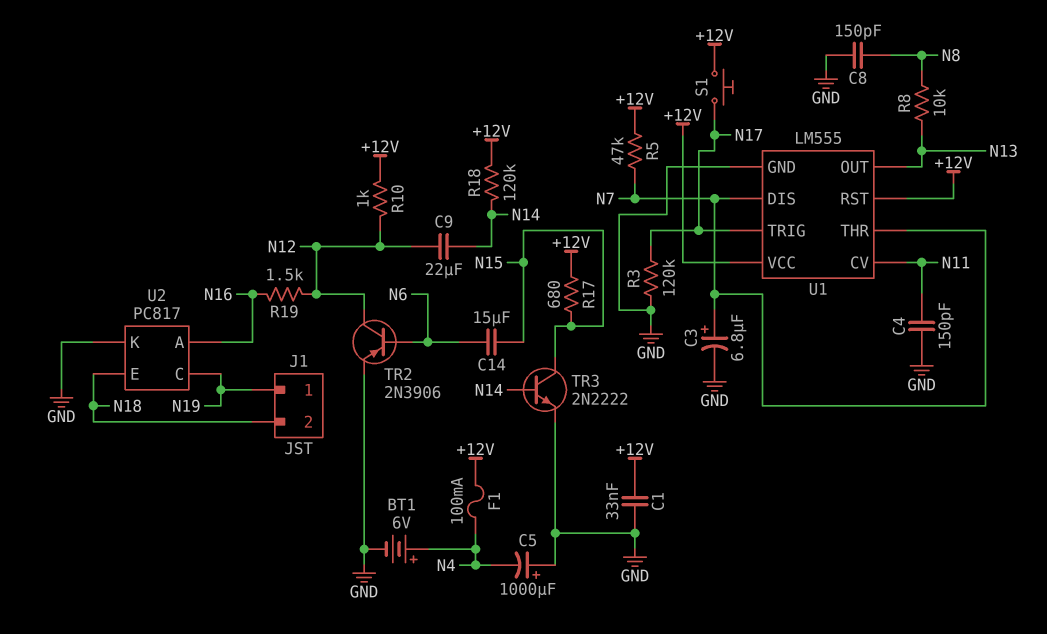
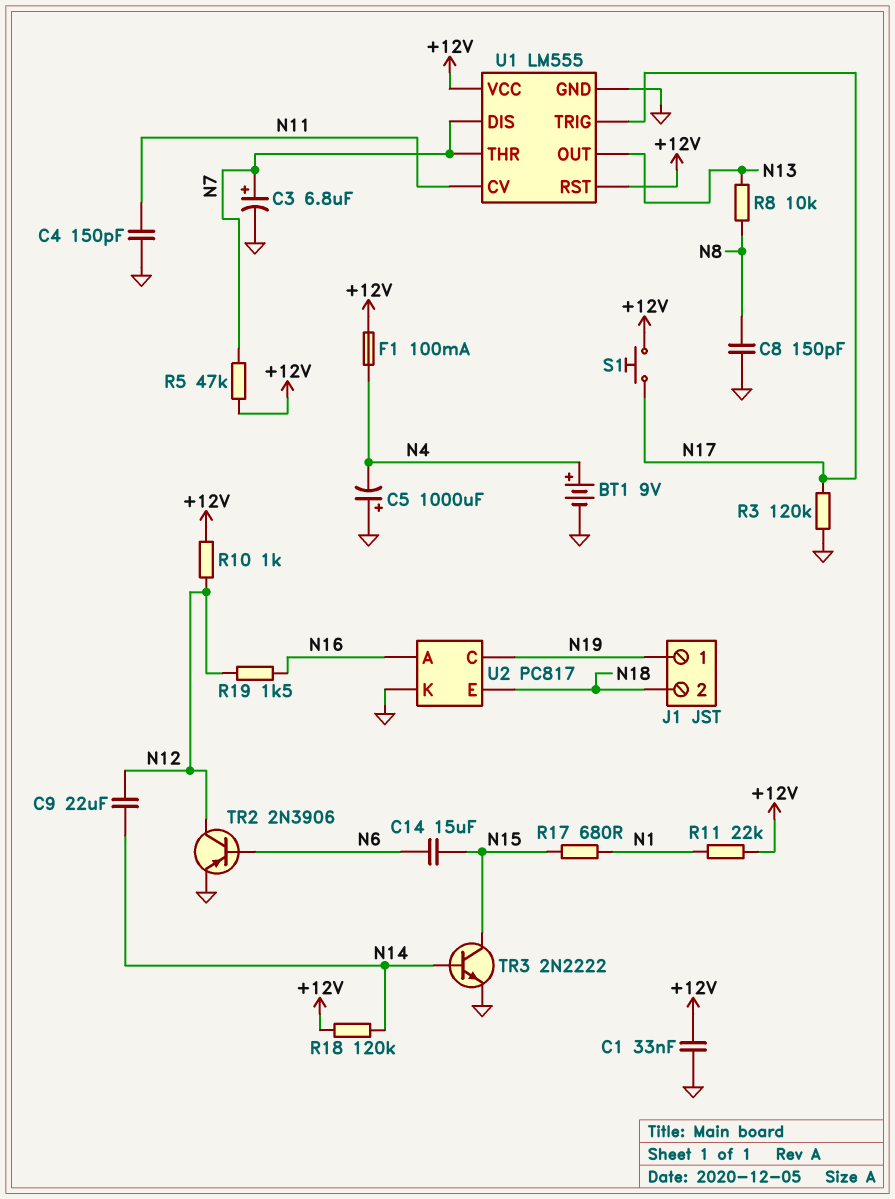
BT1: 6V (plus N4, minus GND) -> 9V (plus N4, minus GND)
R11: none -> 22k (+12V, N1)
R17: 680 (+12V, N15) -> 680 (N1, N15)

